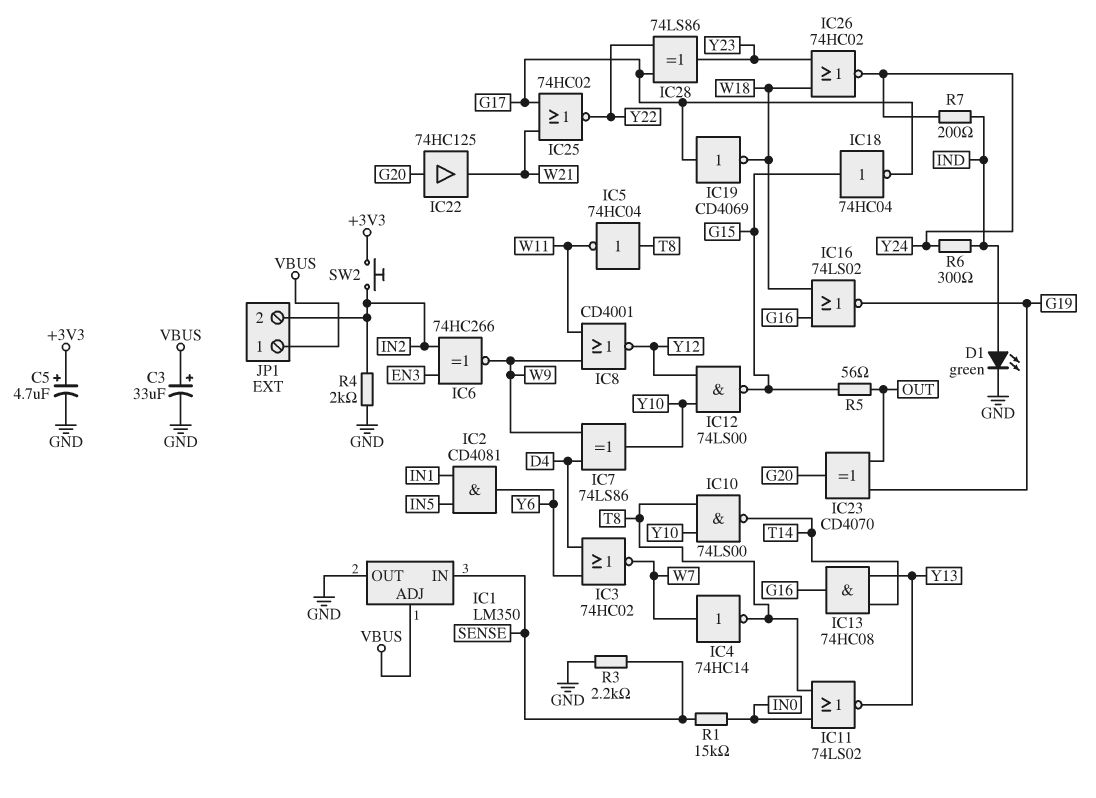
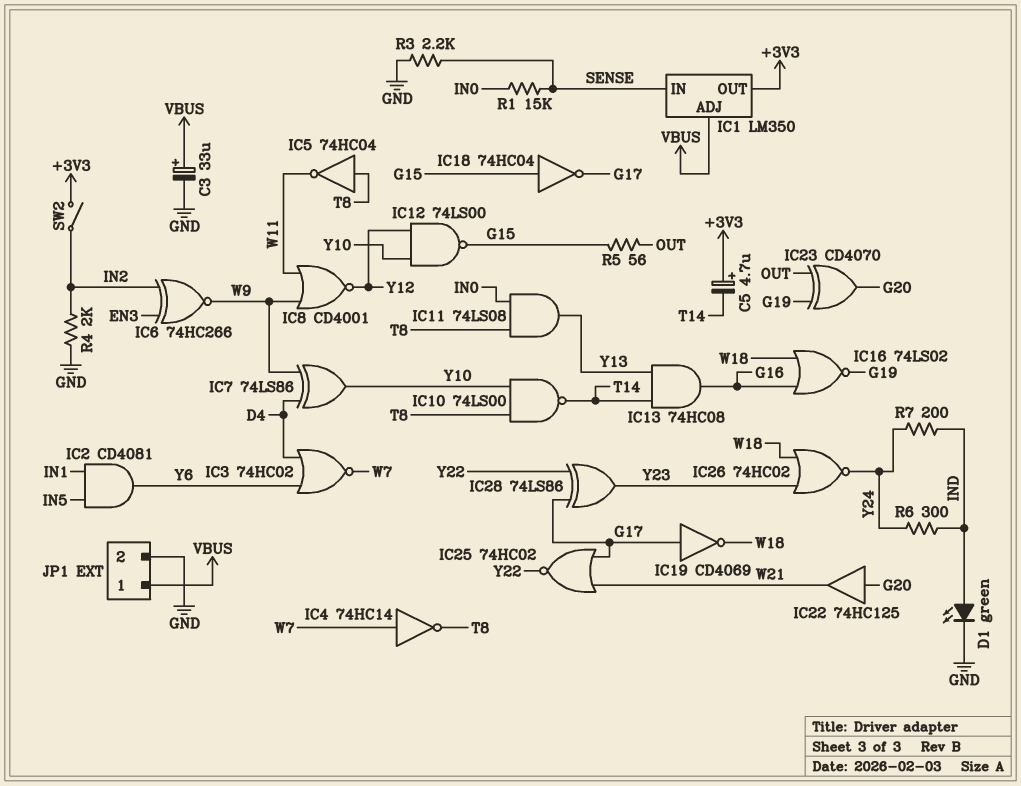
C5: 4.7uF (plus +3V3, minus GND) -> 4.7uF (plus +3V3, minus T14)
IC1 pin OUT: GND -> +3V3
IC11: NOR 74LS02 (in IN0, in T8, out Y13) -> AND 74LS08 (in IN0, in T8, out Y13)
JP1 pin 2: IN2 -> GND
SW2: button (+3V3, IN2) -> switch (+3V3, IN2)

